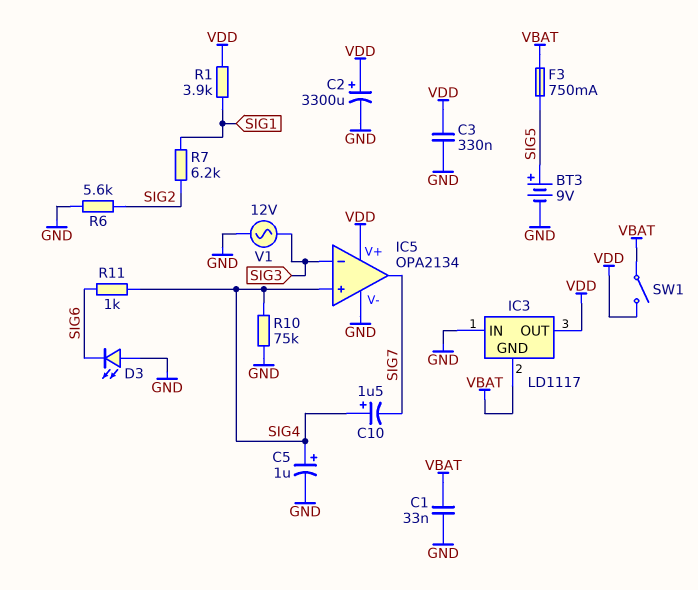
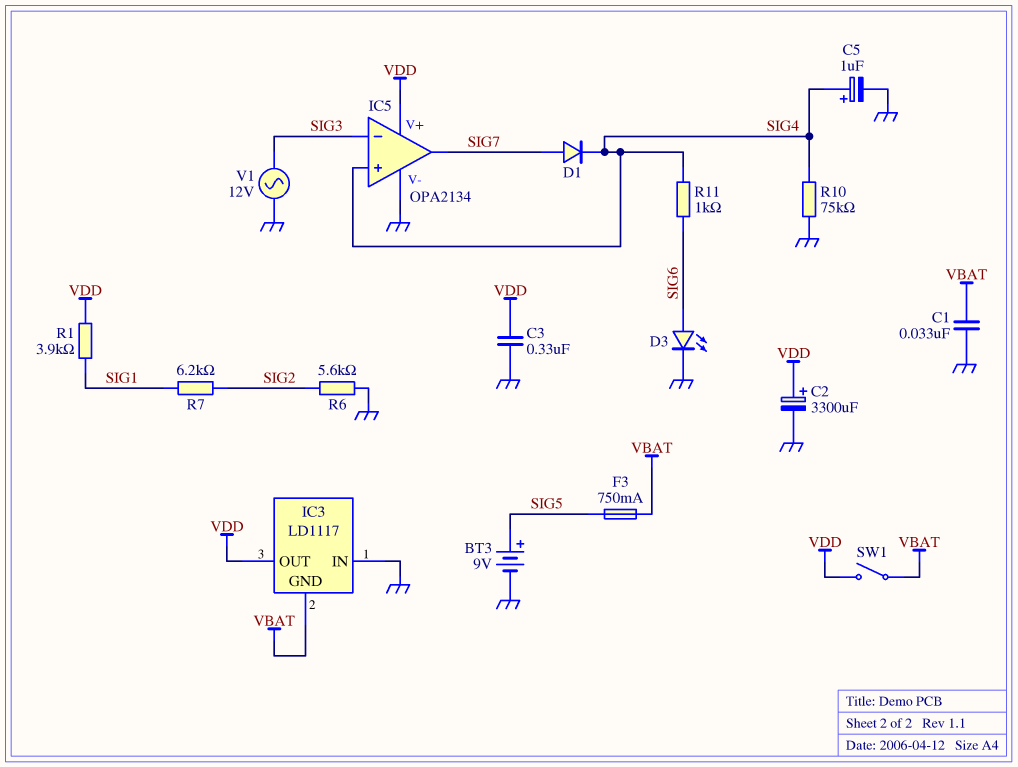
C10: 1.5uF (plus SIG4, minus SIG7) -> none
D1: none -> diode (A SIG7, K SIG4)
D3: LED (A GND, K SIG6) -> LED (A SIG6, K GND)

